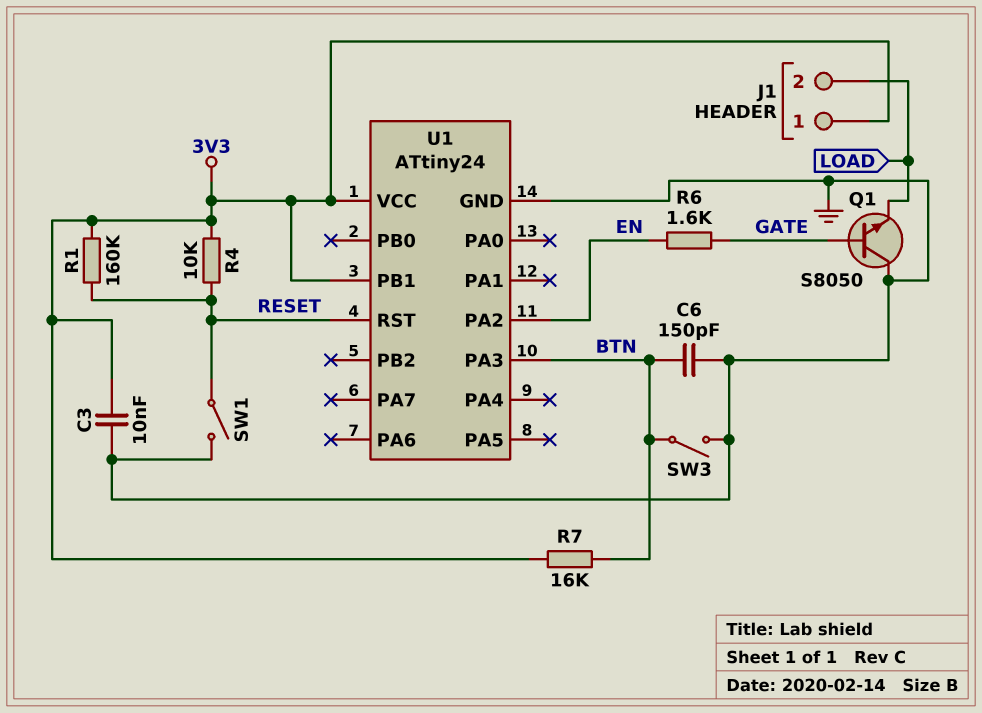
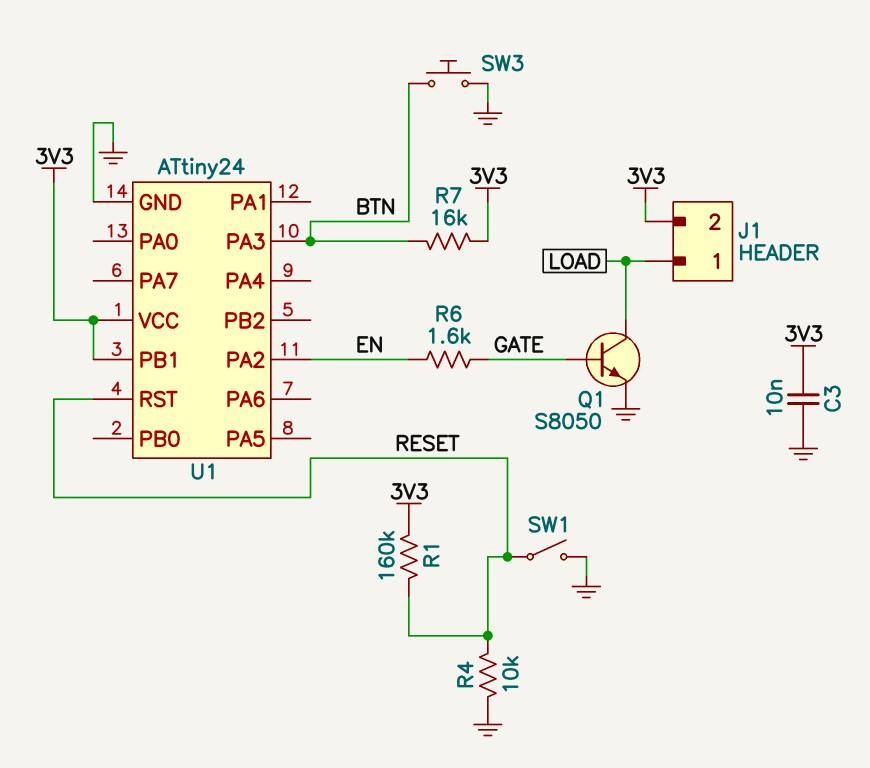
C6: 150pF (BTN, GND) -> none
J1 pin 1: 3V3 -> LOAD
J1 pin 2: LOAD -> 3V3
Q1: NPN S8050 (B GATE, C GND, E LOAD) -> NPN S8050 (B GATE, C LOAD, E GND)
R4: 10k (3V3, RESET) -> 10k (GND, RESET)
SW3: switch (BTN, GND) -> button (BTN, GND)

